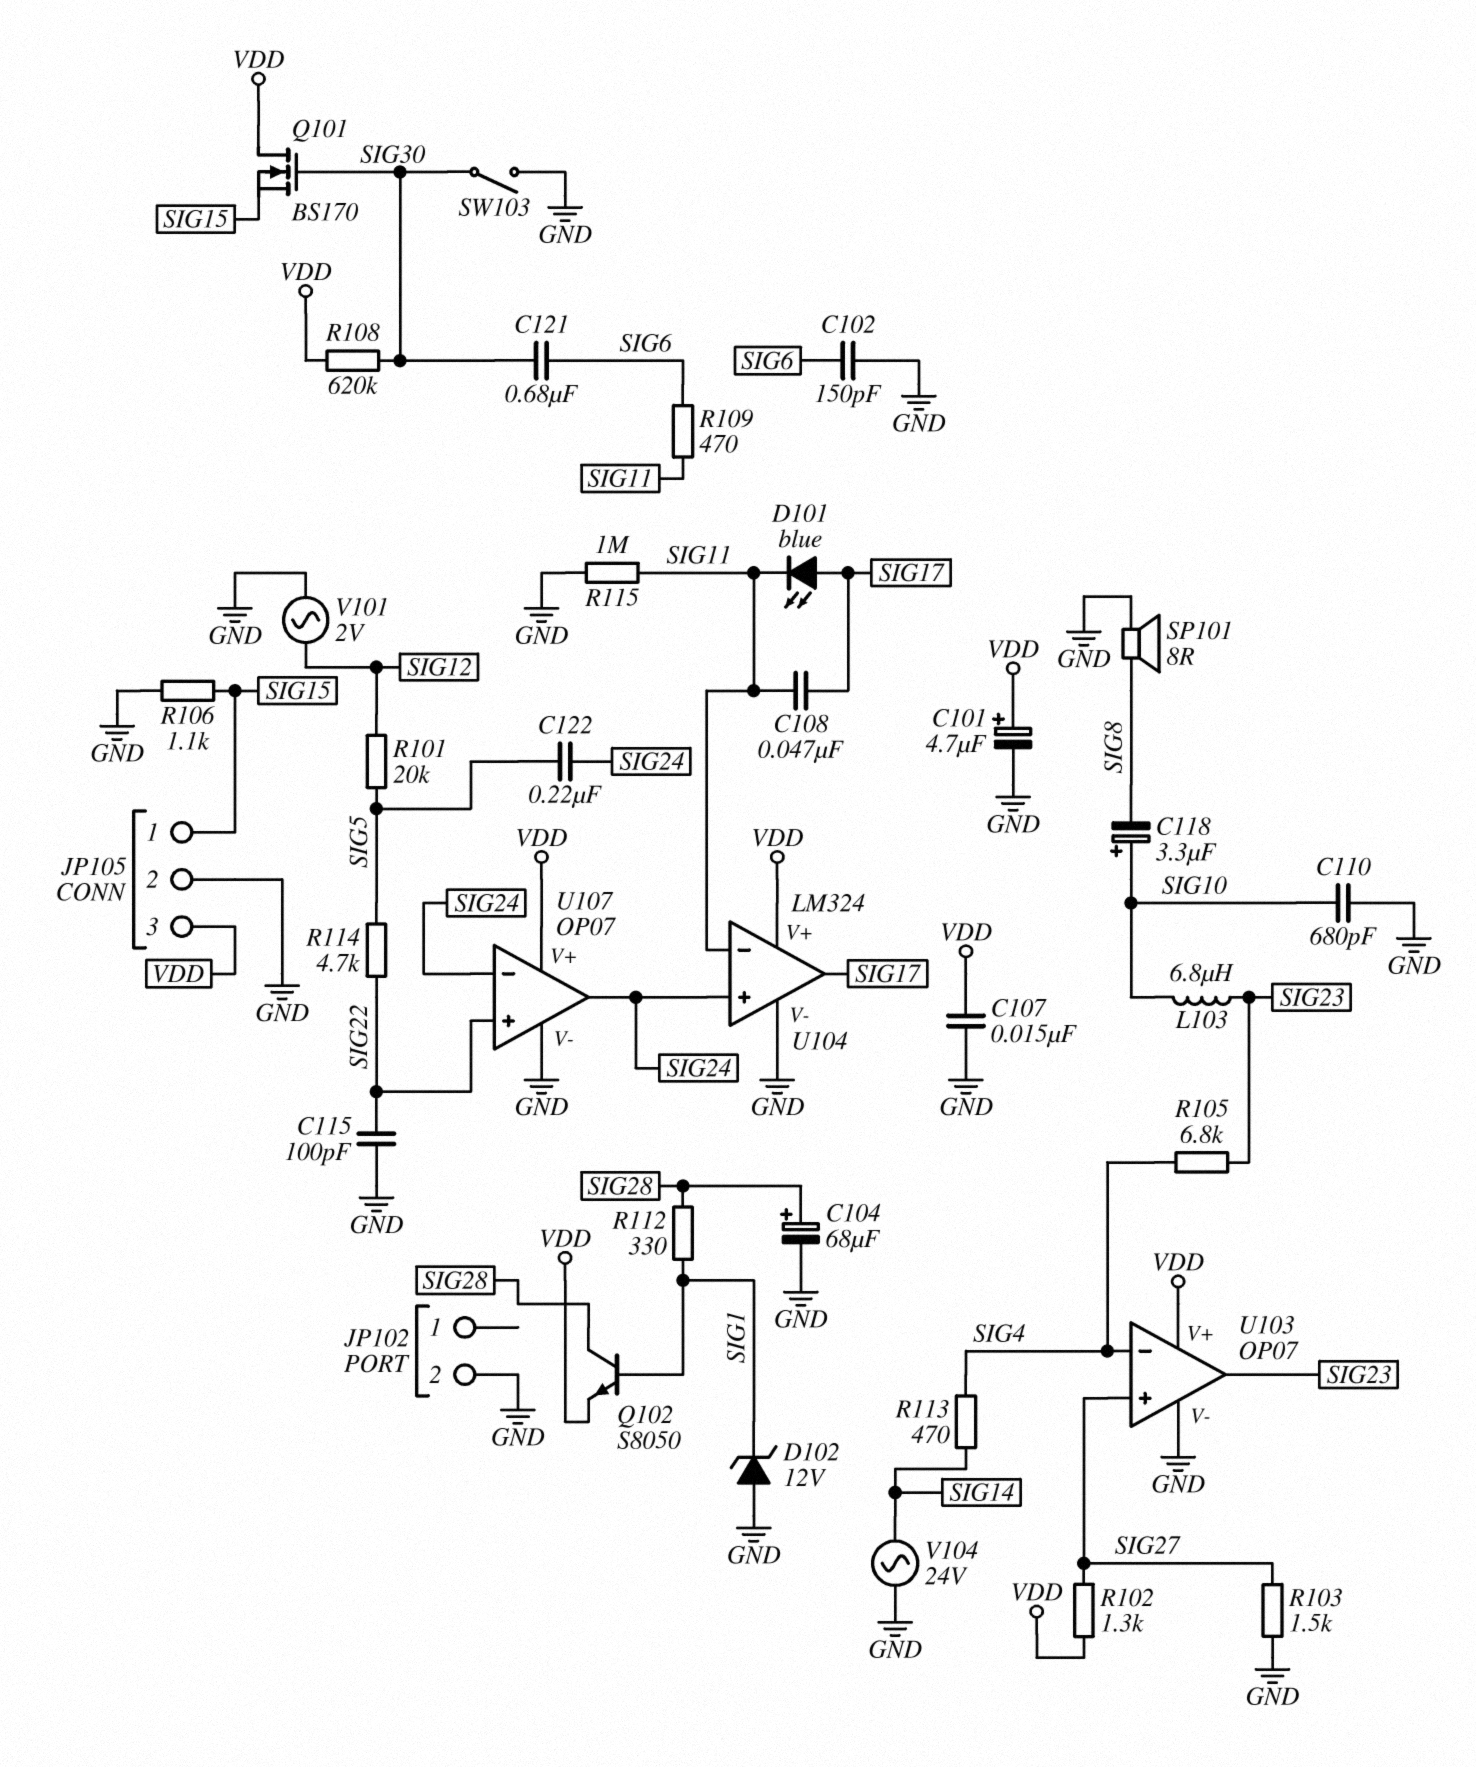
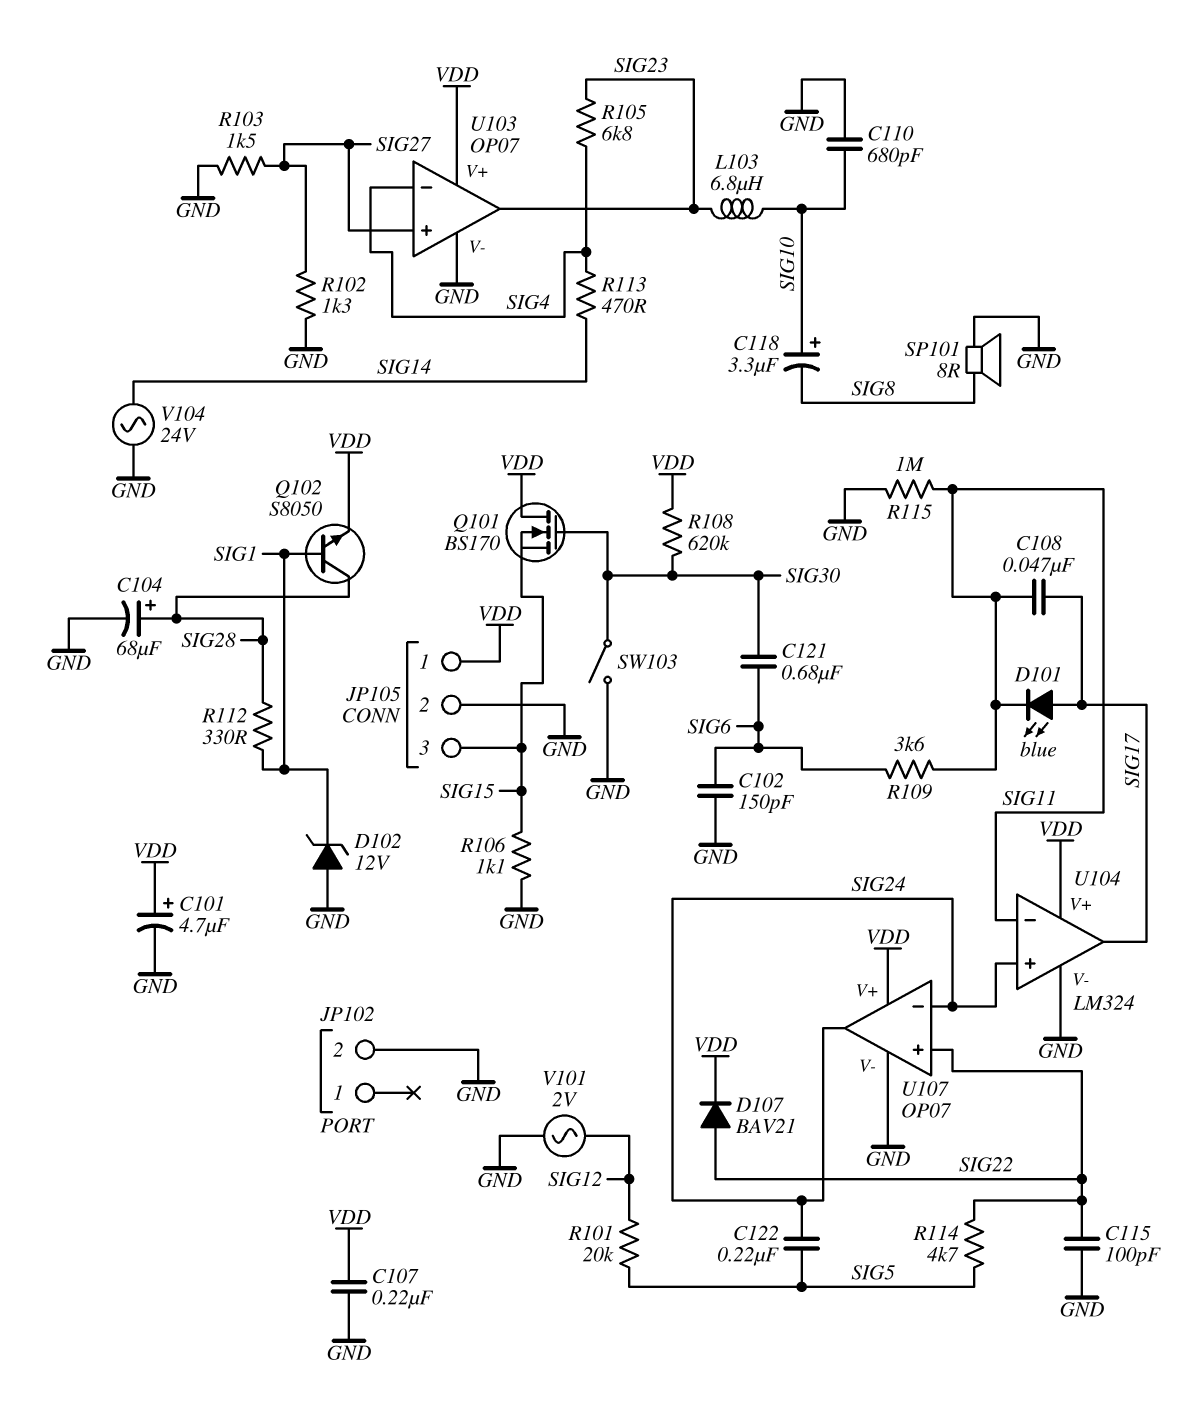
C107: 15nF (GND, VDD) -> 220nF (GND, VDD)
D107: none -> diode BAV21 (A SIG22, K VDD)
JP105 pin 1: SIG15 -> VDD
JP105 pin 3: VDD -> SIG15
R102: 1.3k (SIG27, VDD) -> 1.3k (GND, SIG27)
R109: 470 (SIG6, SIG11) -> 3.6k (SIG6, SIG11)

